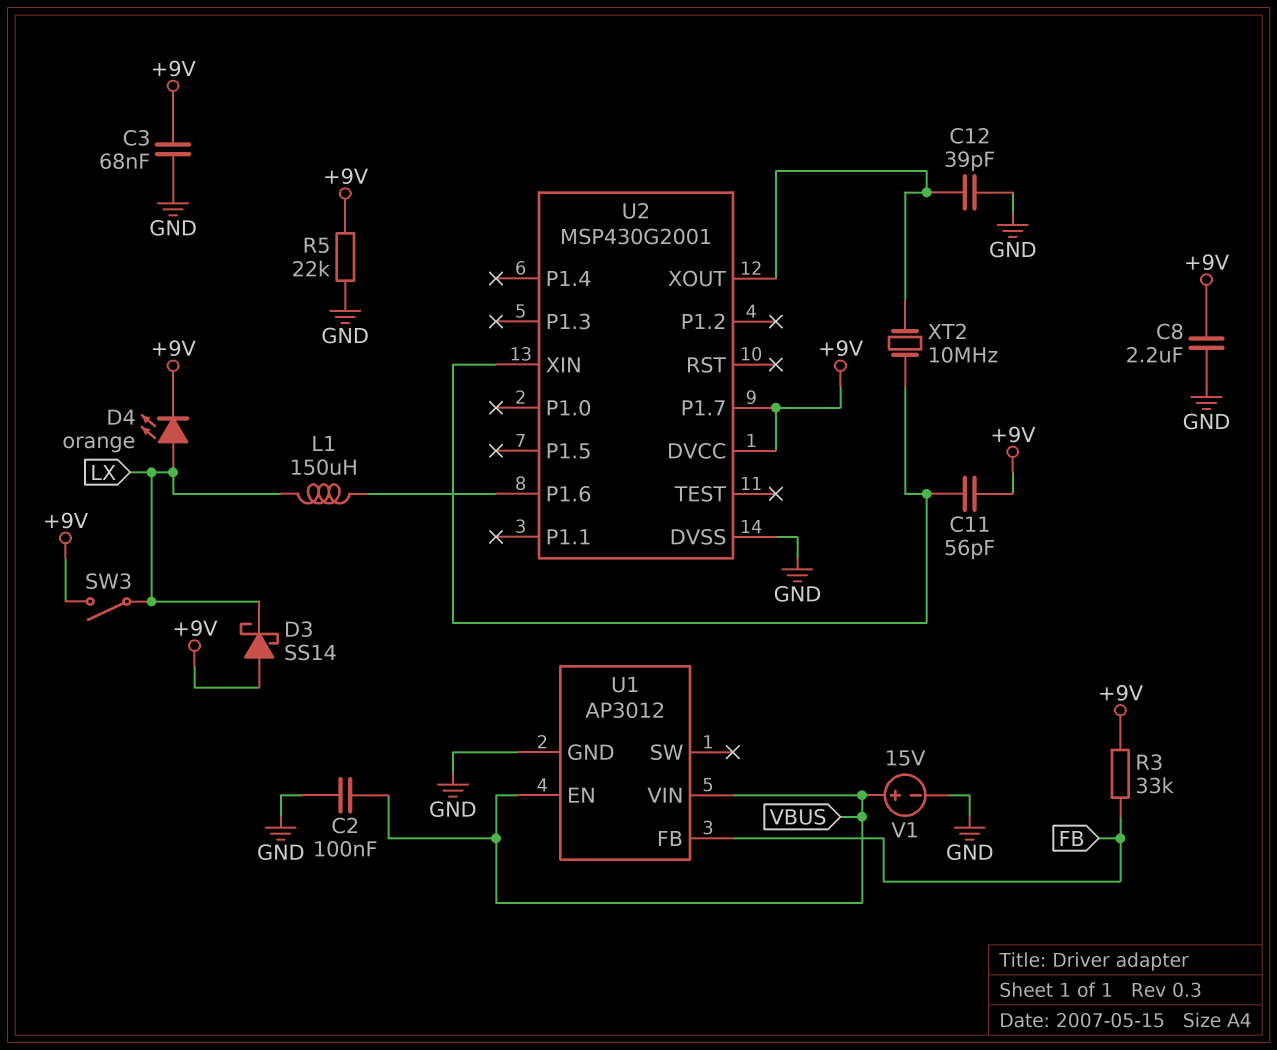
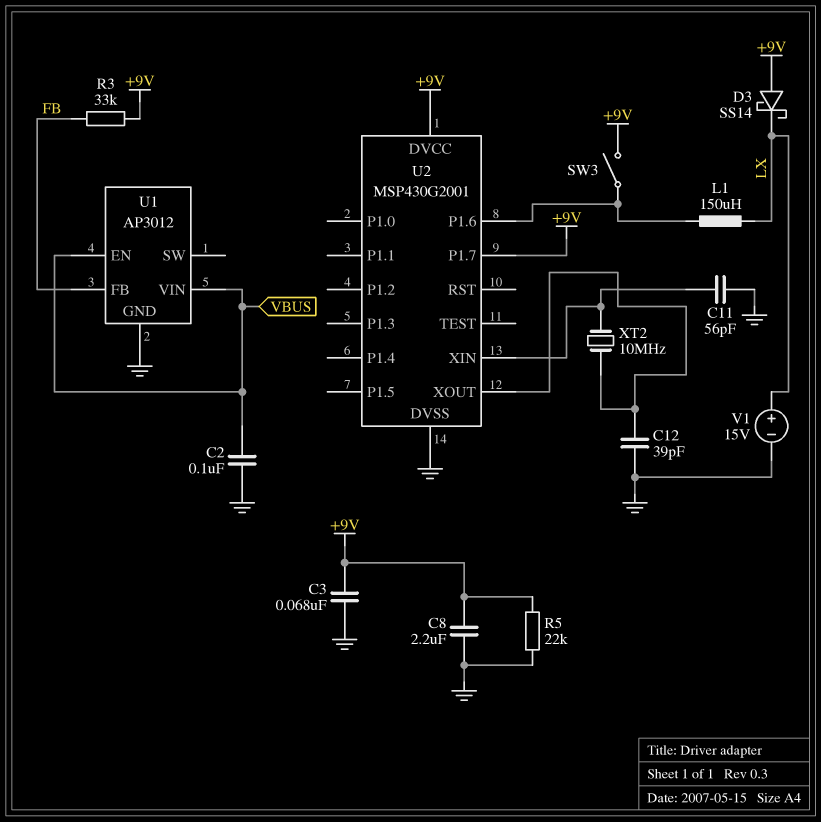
C11: 56pF (+9V, U2/XIN) -> 56pF (GND, U2/XIN)
D4: LED orange (A LX, K +9V) -> none
SW3: switch (+9V, LX) -> switch (+9V, U2/P1.6)
V1: 15V (plus VBUS, minus GND) -> 15V (plus LX, minus GND)

